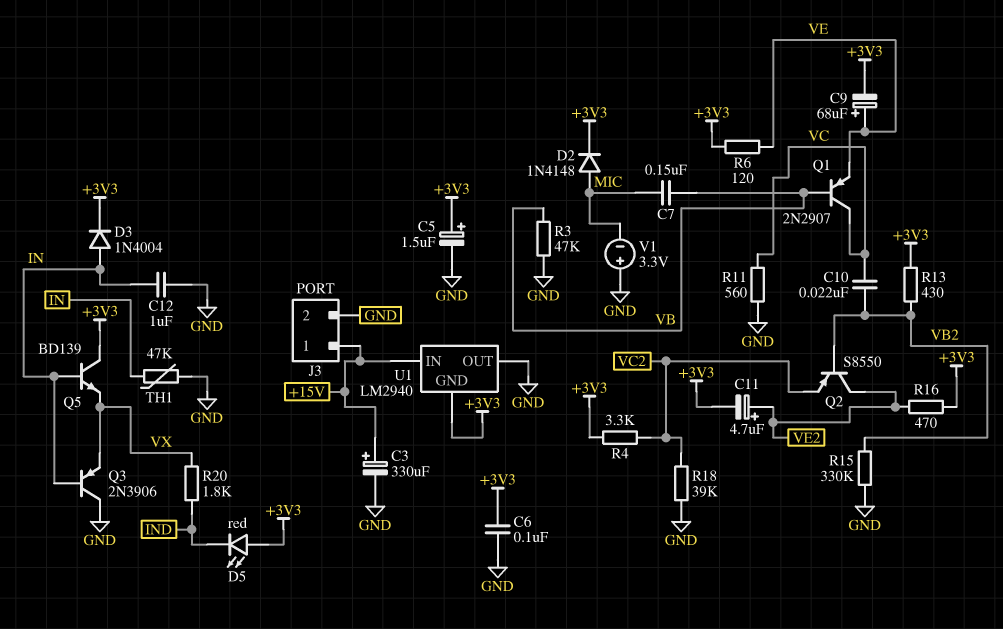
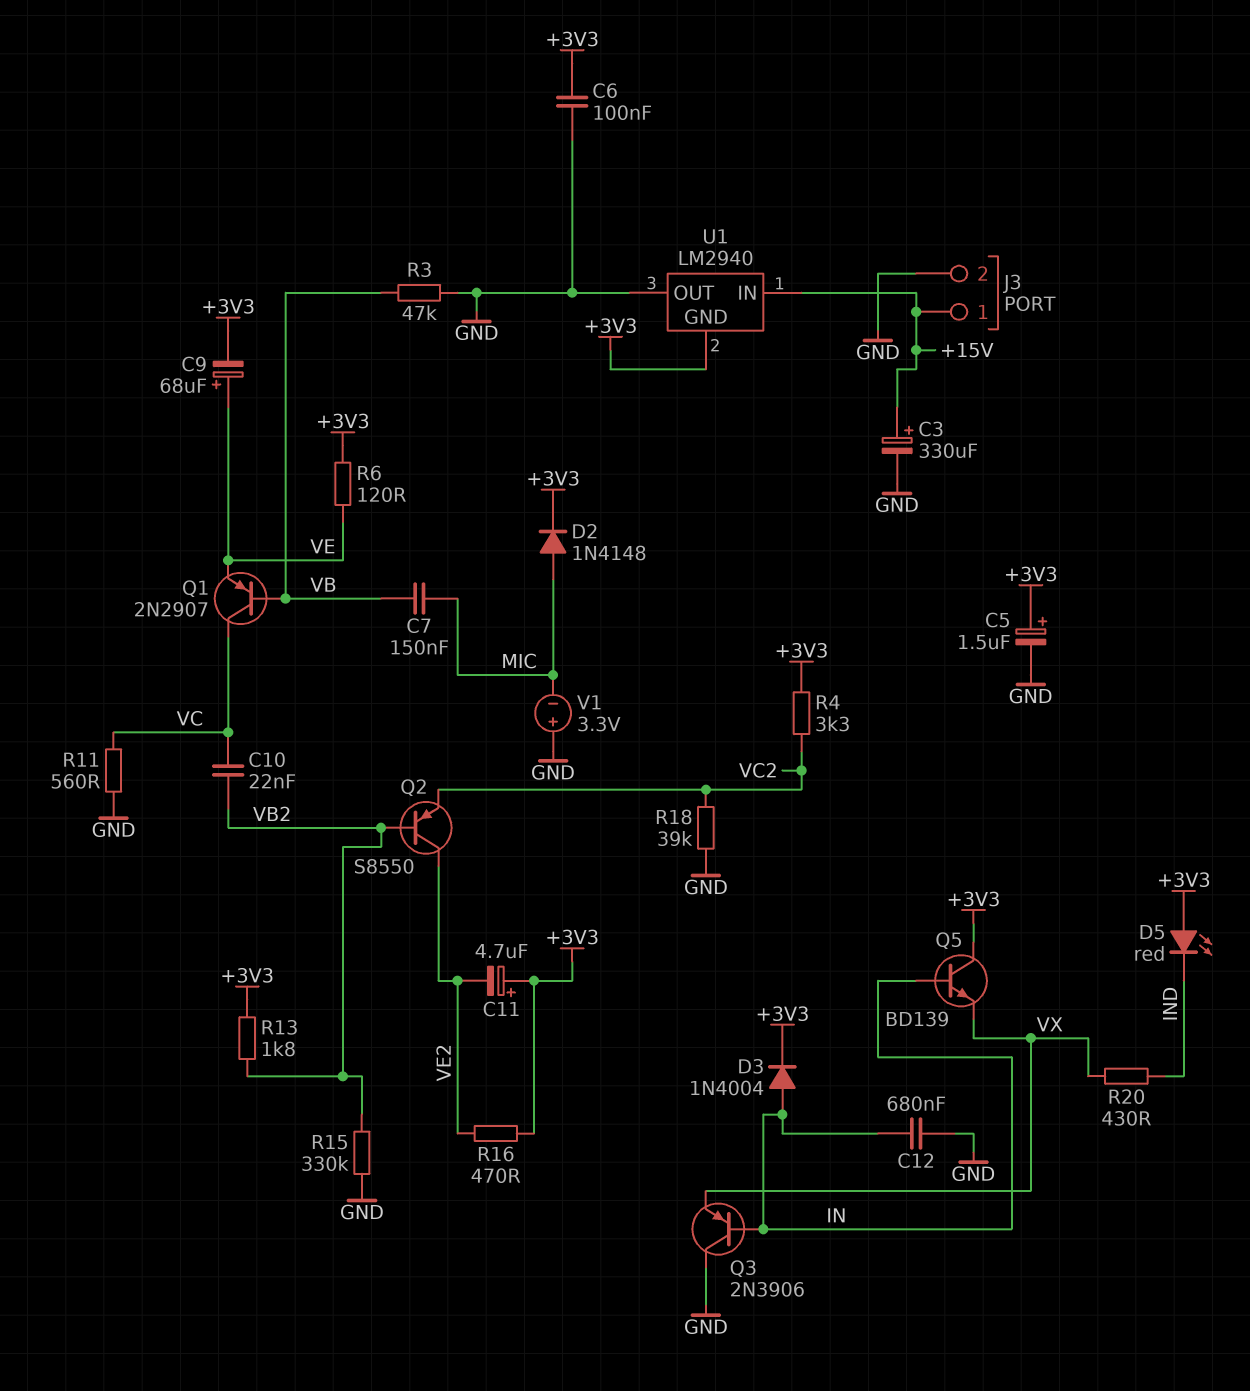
C11: 4.7uF (plus VE2, minus +3V3) -> 4.7uF (plus +3V3, minus VE2)
C12: 1uF (GND, IN) -> 680nF (GND, IN)
R13: 430 (+3V3, VB2) -> 1.8k (+3V3, VB2)
R20: 1.8k (IND, VX) -> 430 (IND, VX)
TH1: 47k (GND, IN) -> none

